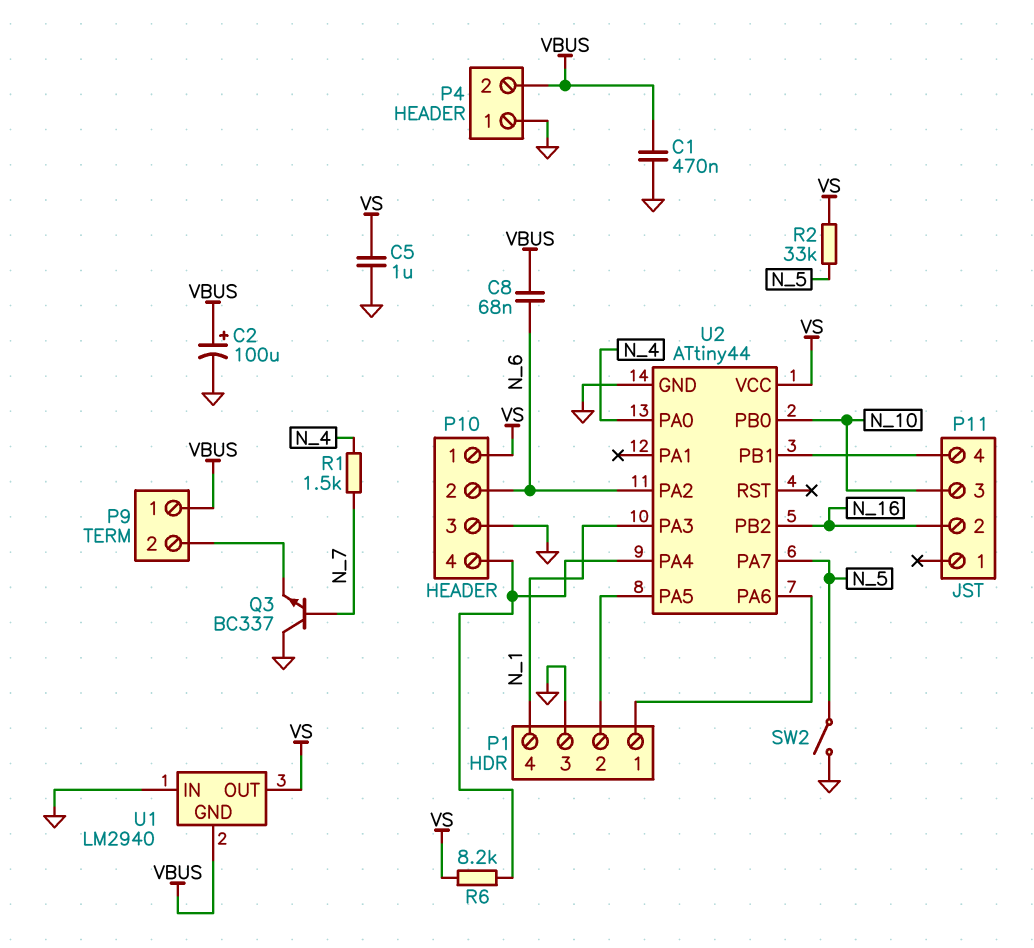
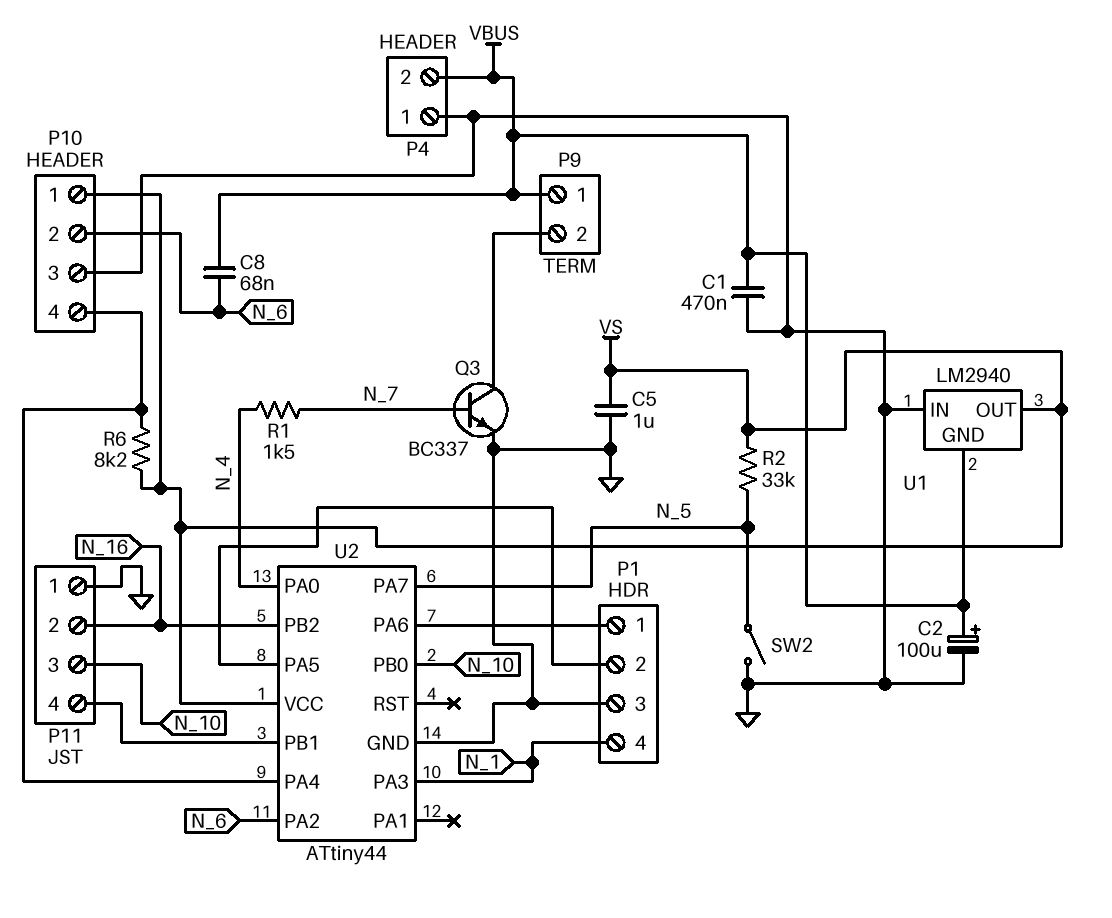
P11 pin 1: none -> GND
Q3: NPN BC337 (B N_7, C GND, E P9/2) -> NPN BC337 (B N_7, C P9/2, E GND)

